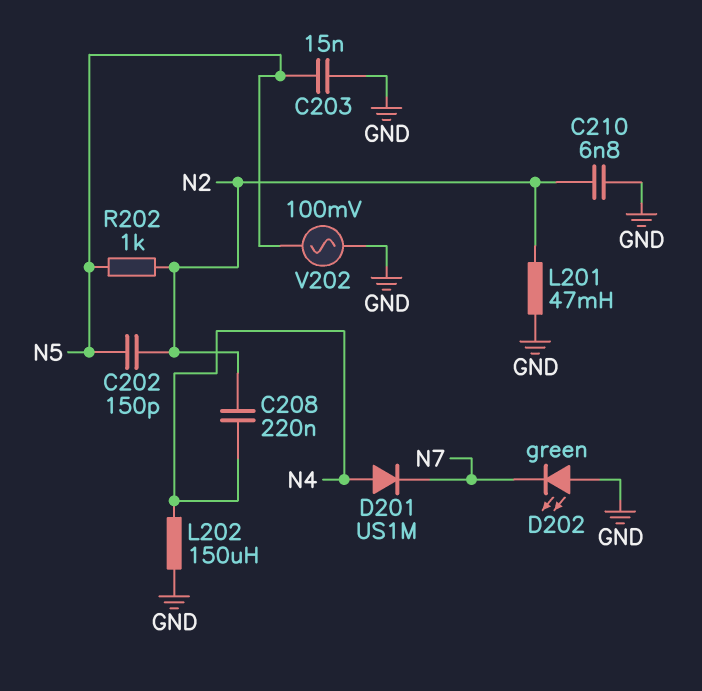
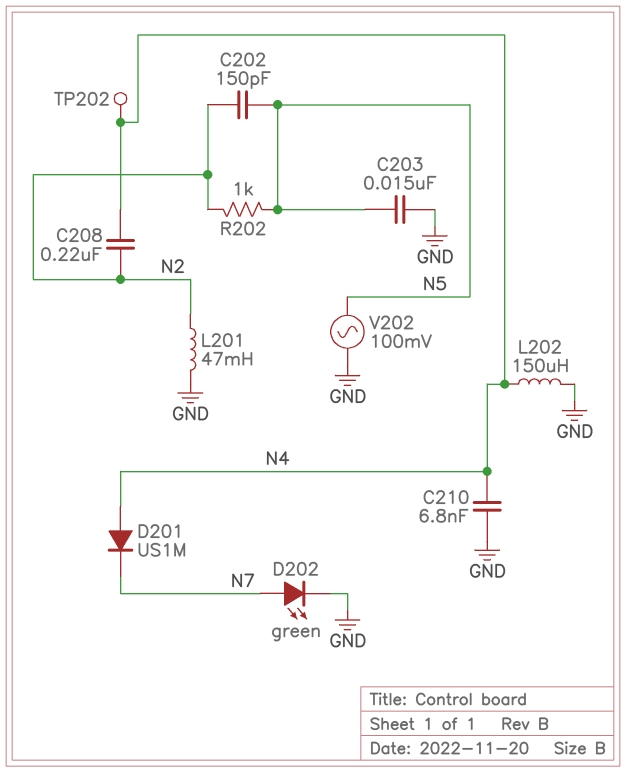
C210: 6.8nF (GND, N2) -> 6.8nF (GND, N4)
D202: LED green (A GND, K N7) -> LED green (A N7, K GND)
TP202: none -> test point (N4)

